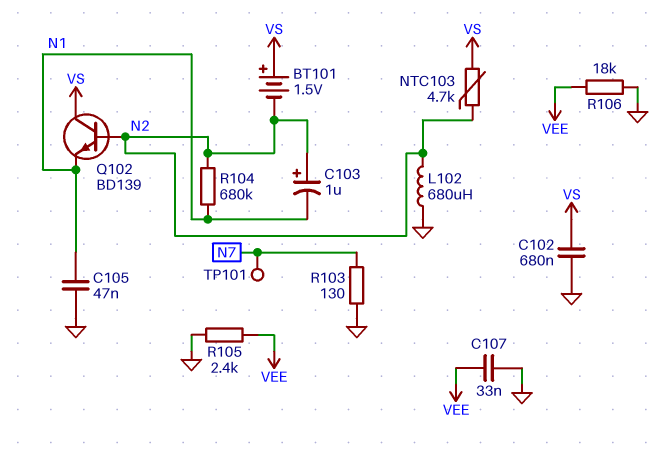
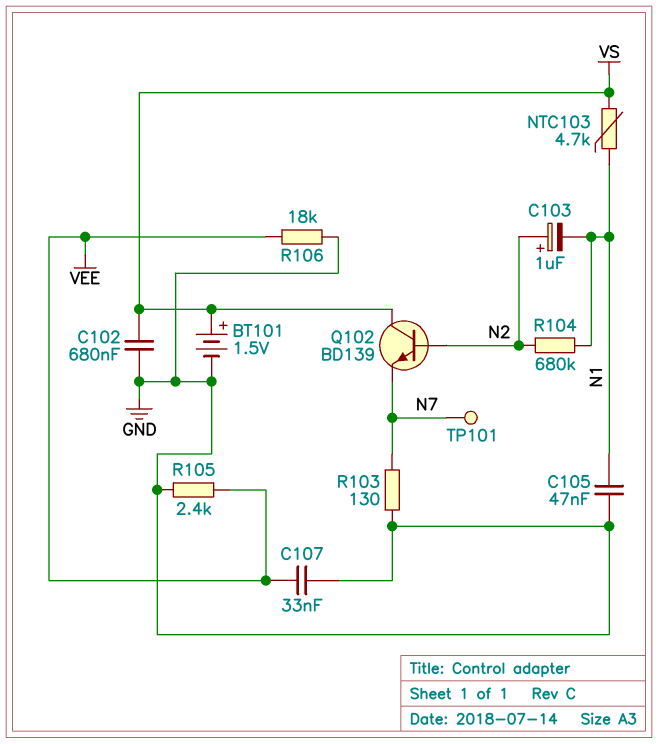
BT101: 1.5V (plus VS, minus N2) -> 1.5V (plus VS, minus GND)
L102: 680uH (GND, N2) -> none
NTC103: 4.7k (N2, VS) -> 4.7k (N1, VS)
Q102: NPN BD139 (B N2, C VS, E N1) -> NPN BD139 (B N2, C VS, E N7)

